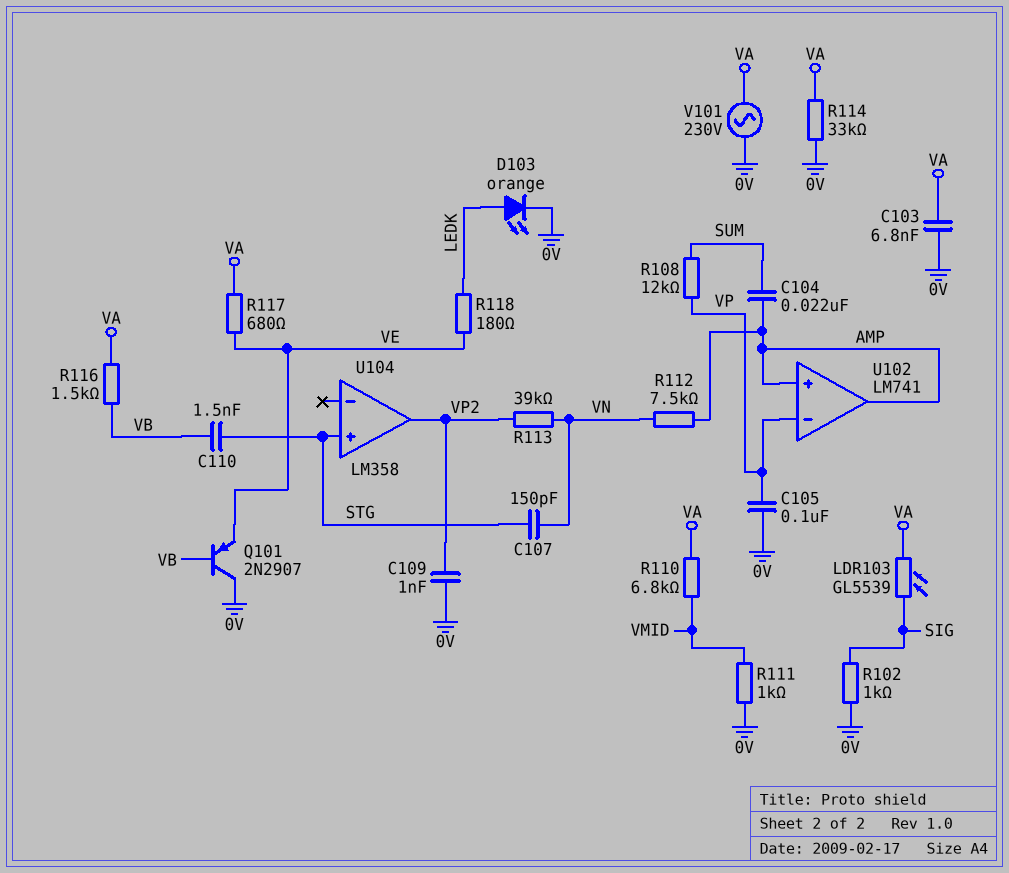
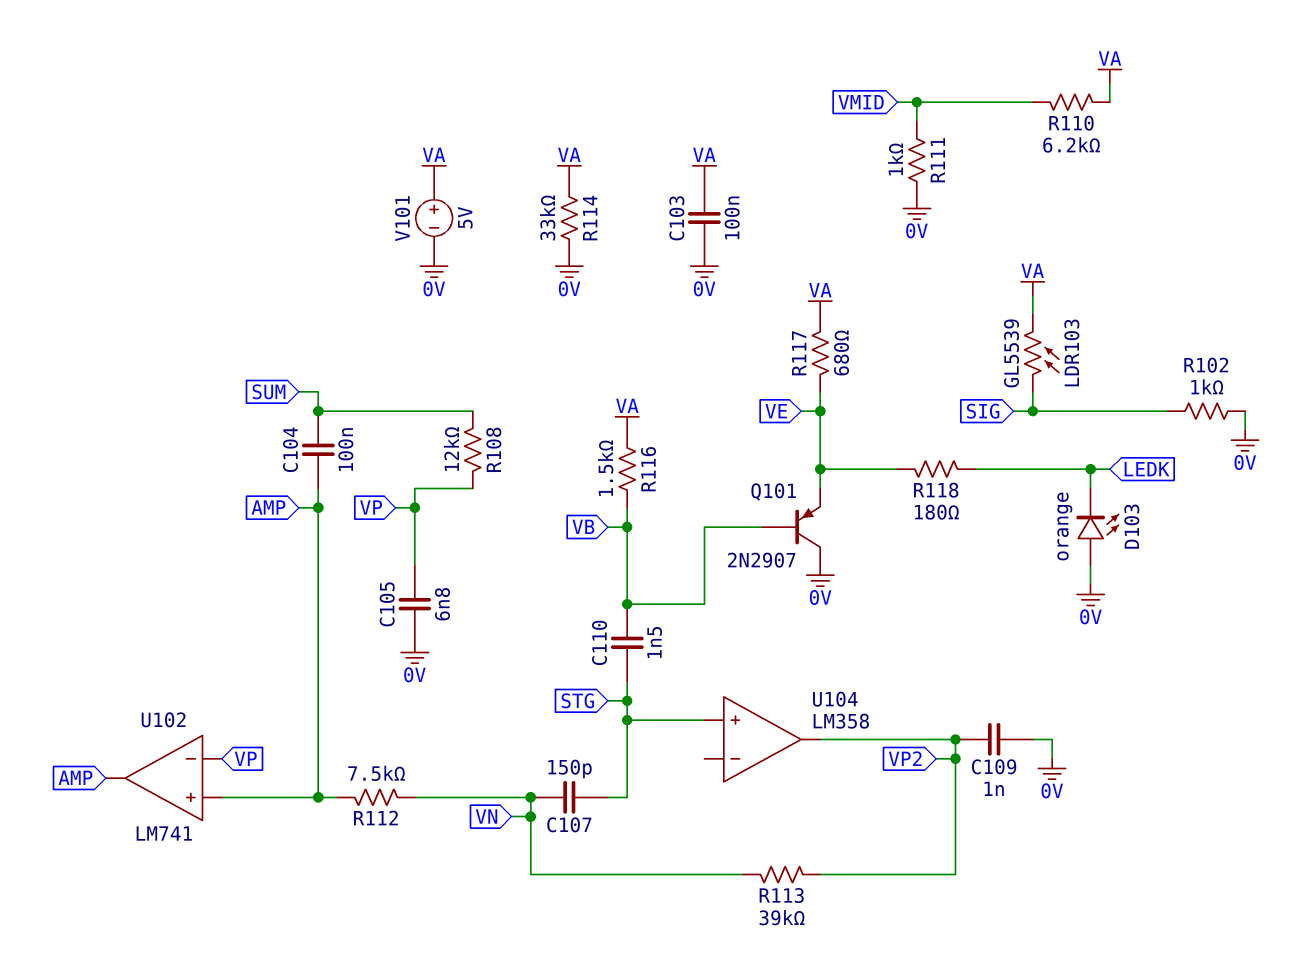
C103: 6.8nF (0V, VA) -> 100nF (0V, VA)
C104: 22nF (AMP, SUM) -> 100nF (AMP, SUM)
C105: 100nF (0V, VP) -> 6.8nF (0V, VP)
D103: LED orange (A LEDK, K 0V) -> LED orange (A 0V, K LEDK)
R110: 6.8k (VA, VMID) -> 6.2k (VA, VMID)
V101: AC 230V (0V, VA) -> 5V (plus VA, minus 0V)

